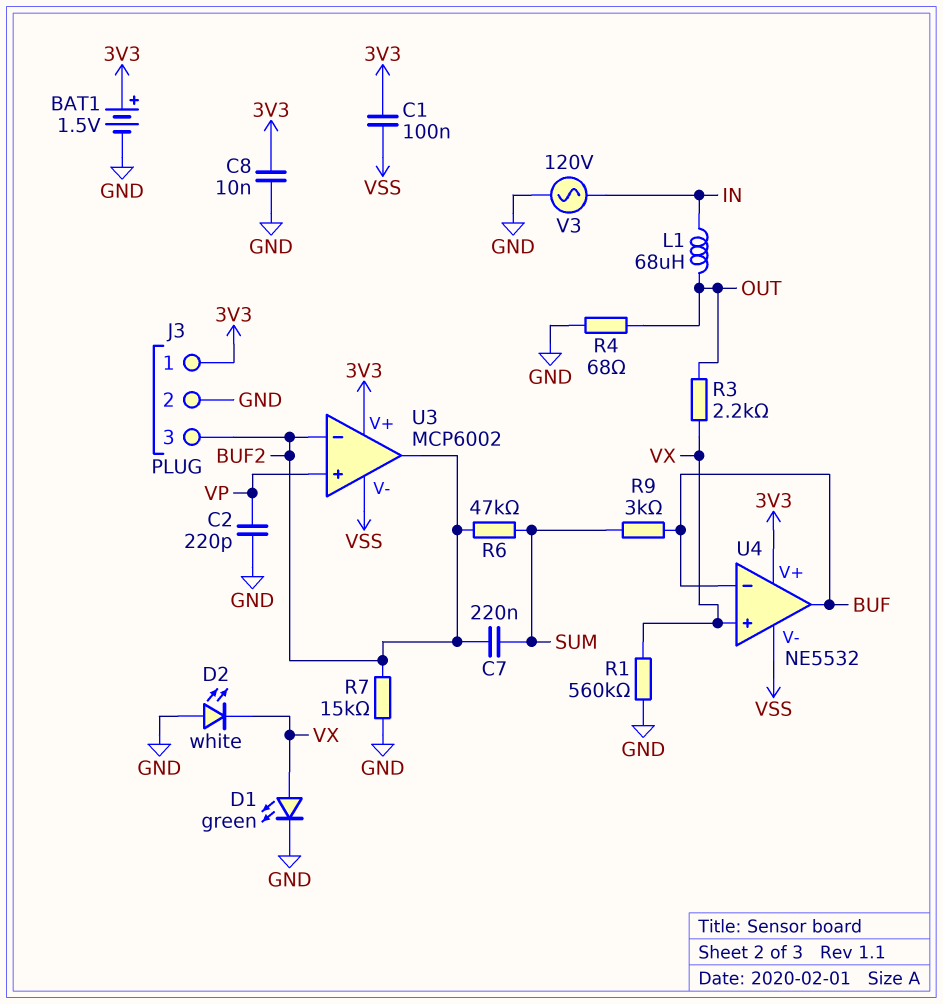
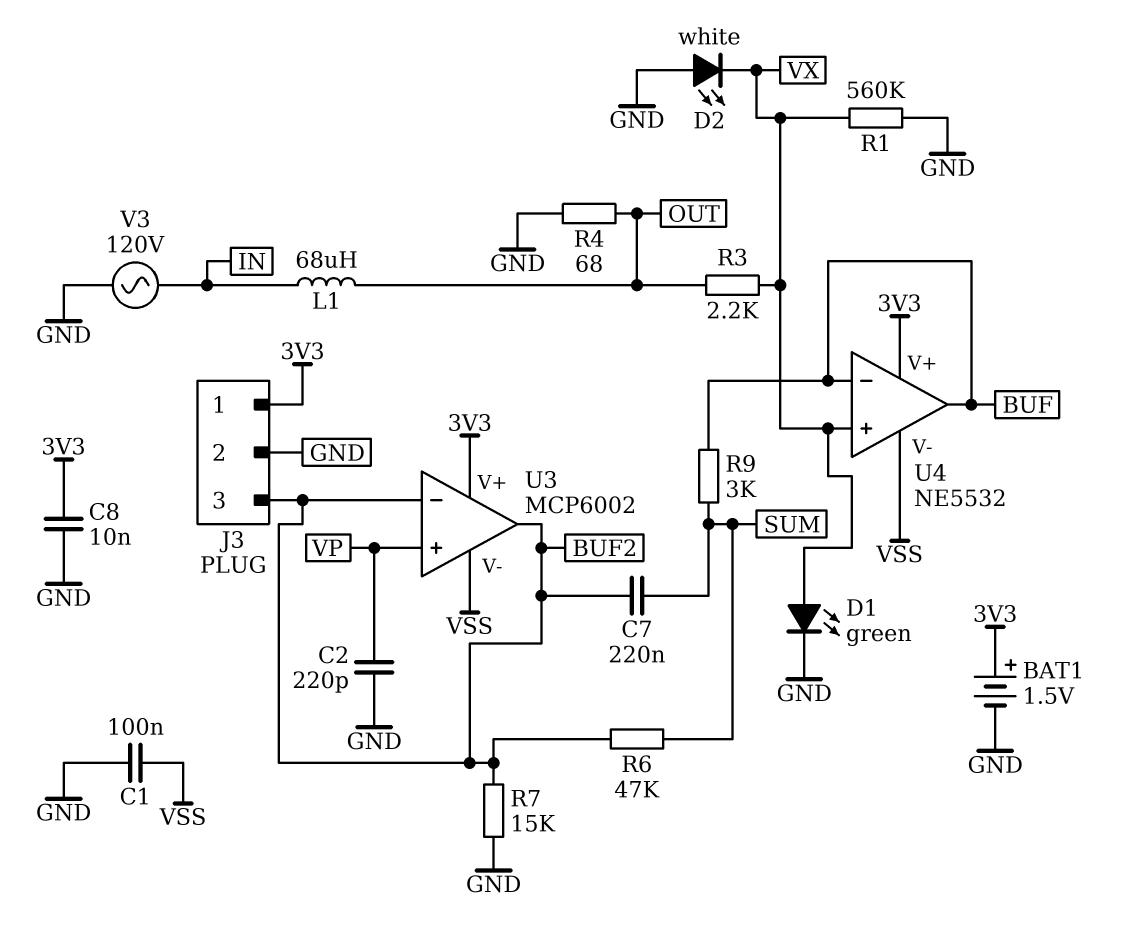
C1: 100nF (3V3, VSS) -> 100nF (GND, VSS)

